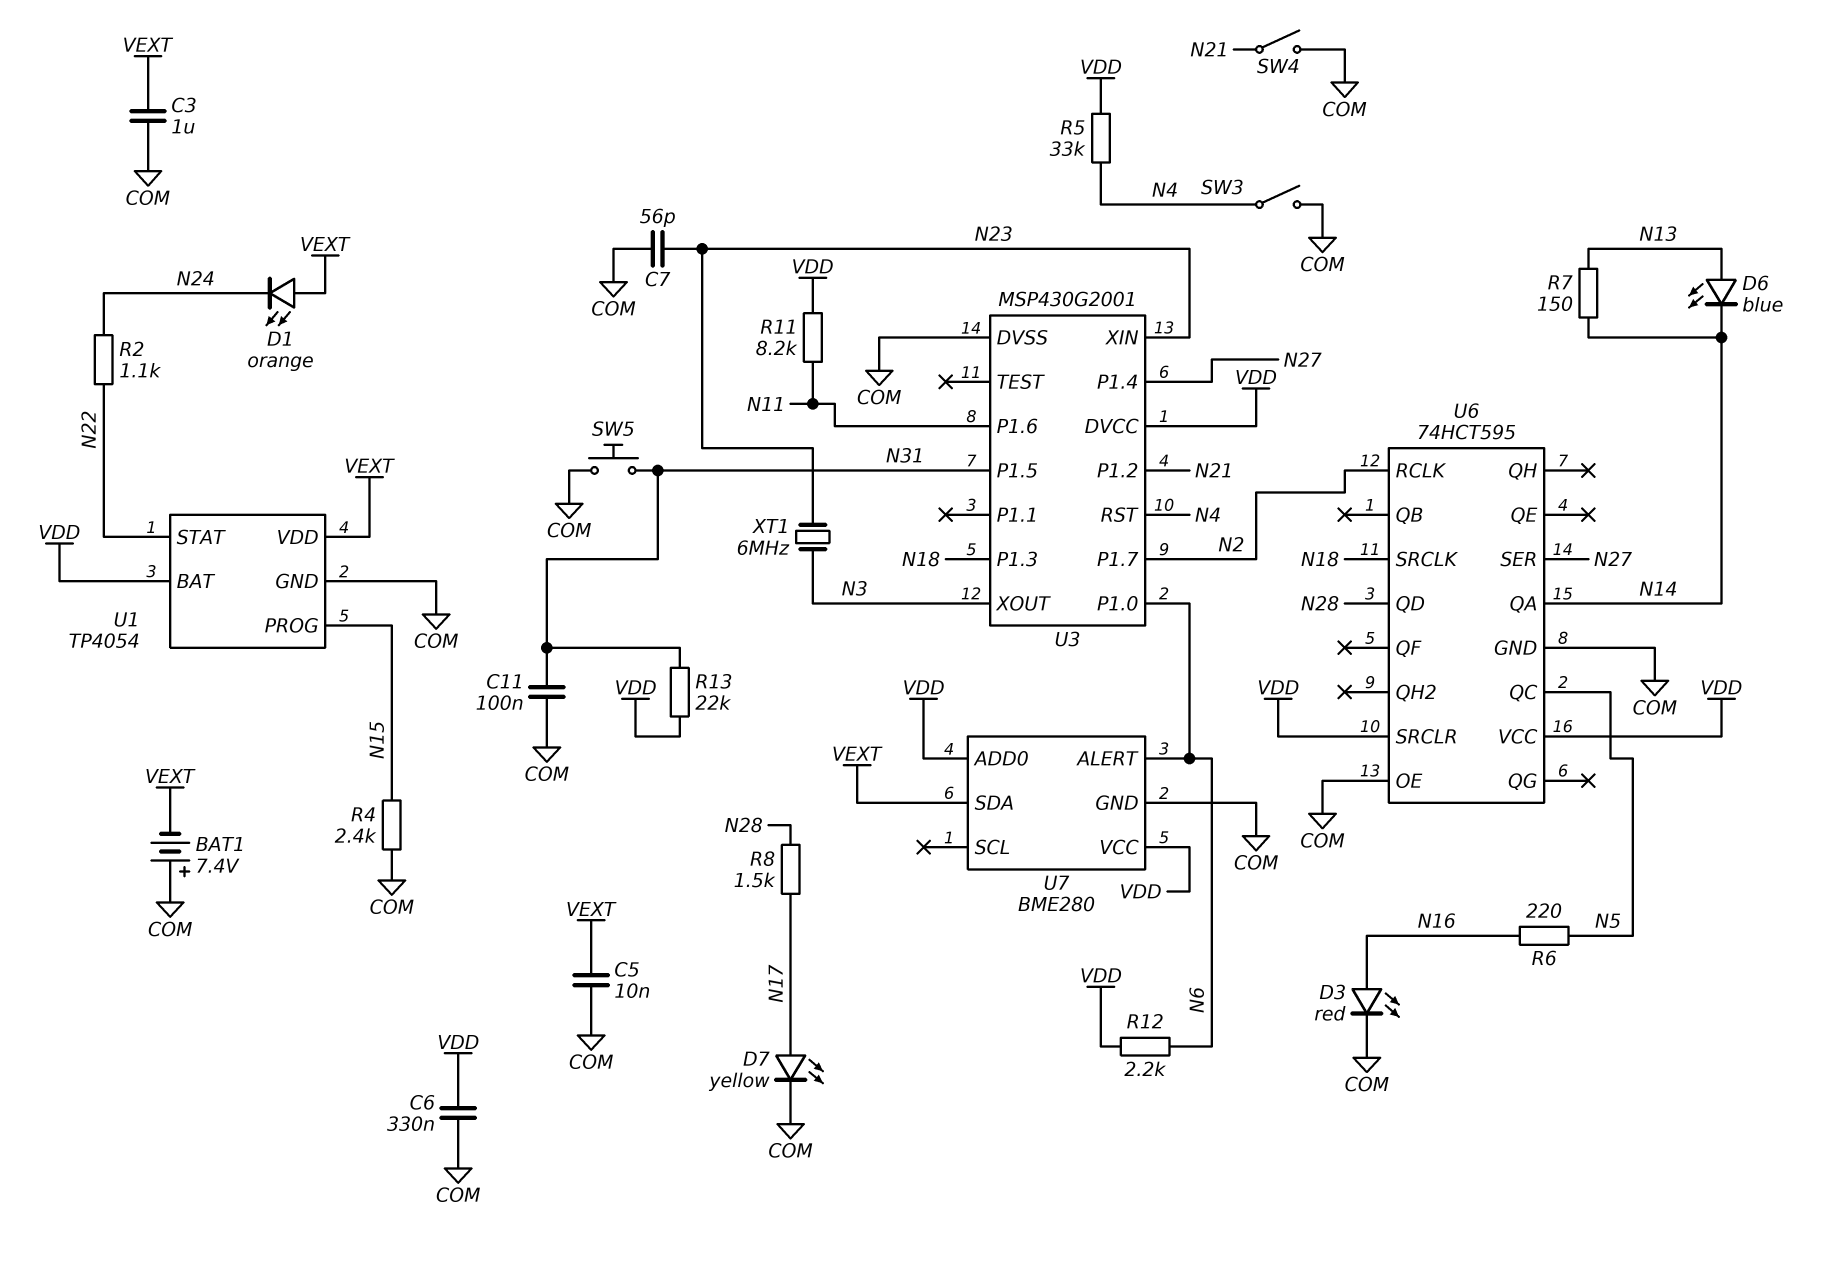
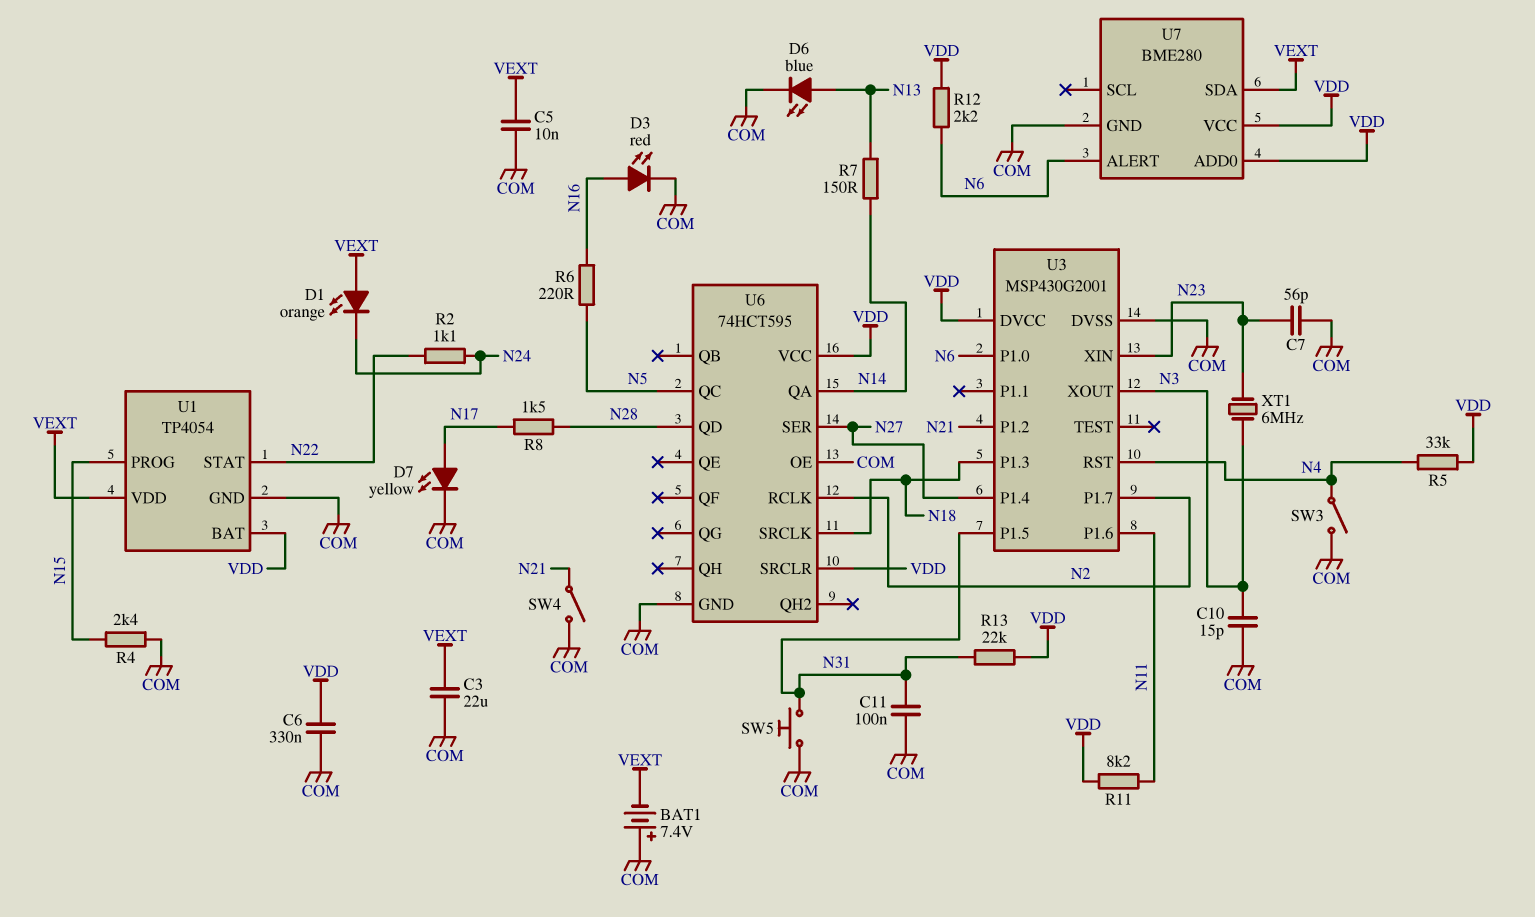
C3: 1uF (COM, VEXT) -> 22uF (COM, VEXT)
C10: none -> 15pF (COM, N3)
D6: LED blue (A N13, K N14) -> LED blue (A N13, K COM)

